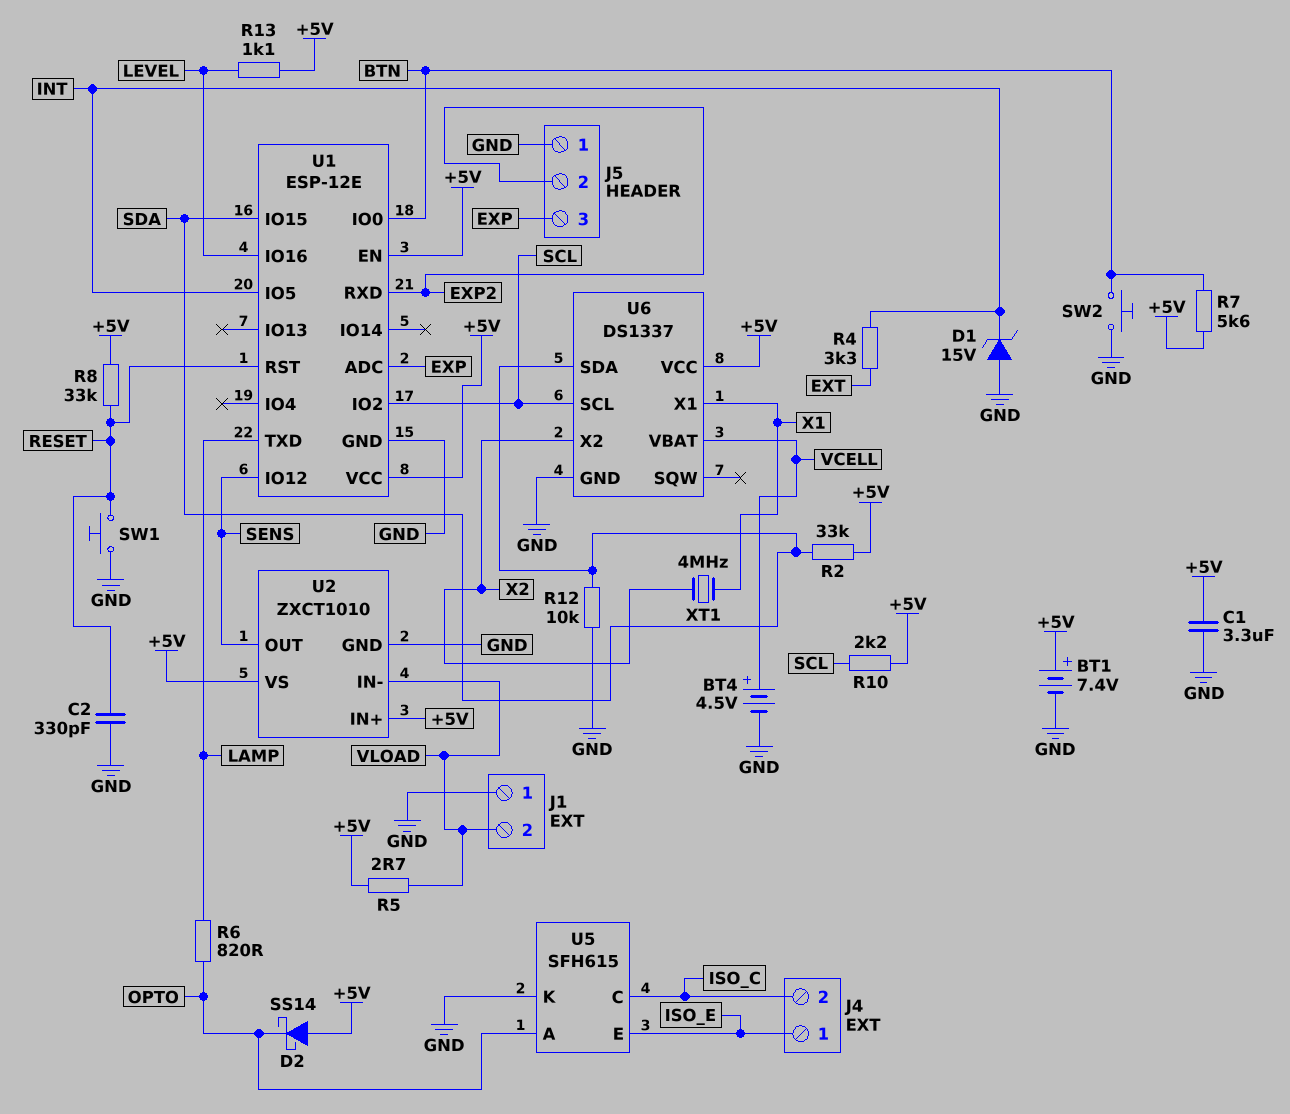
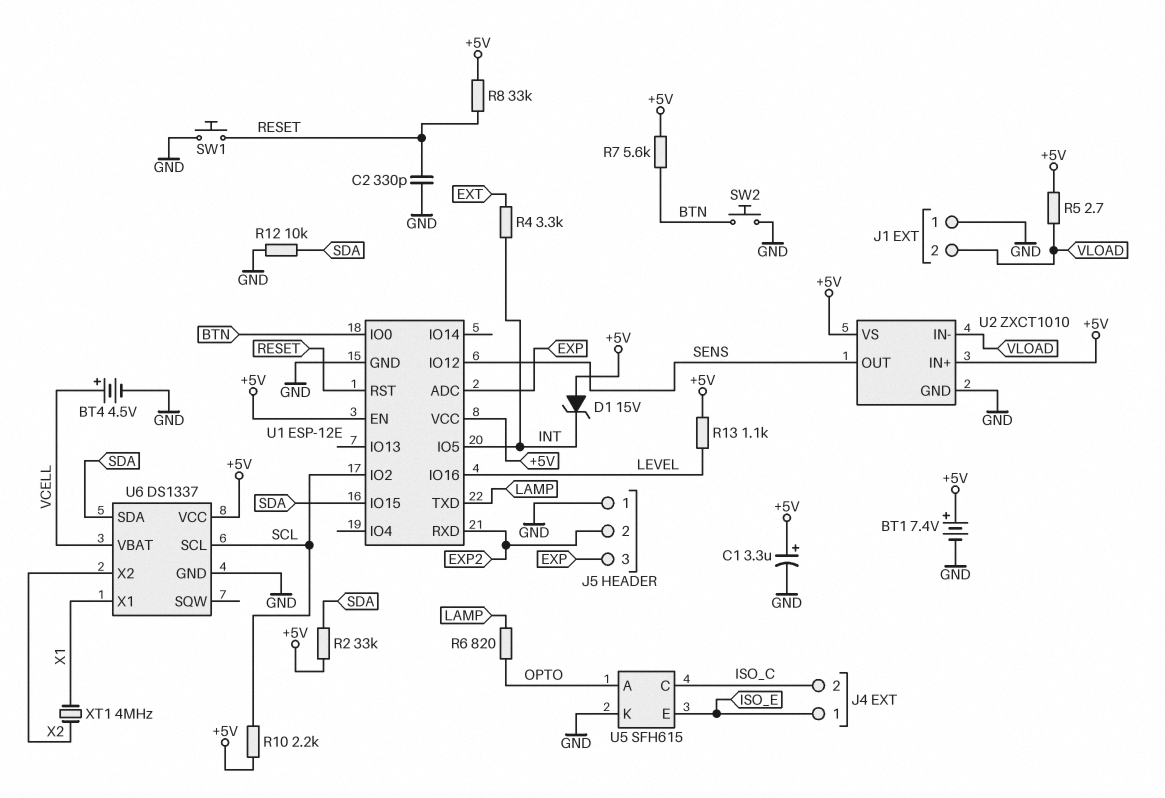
C1: 3.3uF (+5V, GND) -> 3.3uF (plus +5V, minus GND)
D1: zener 15V (A GND, K INT) -> zener 15V (A +5V, K INT)
D2: schottky SS14 (A +5V, K OPTO) -> none

